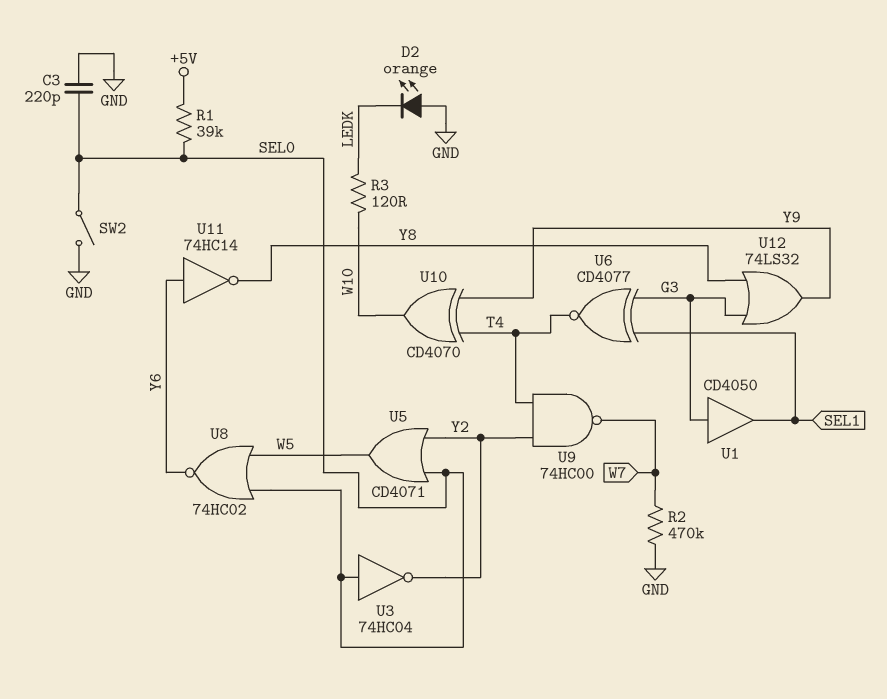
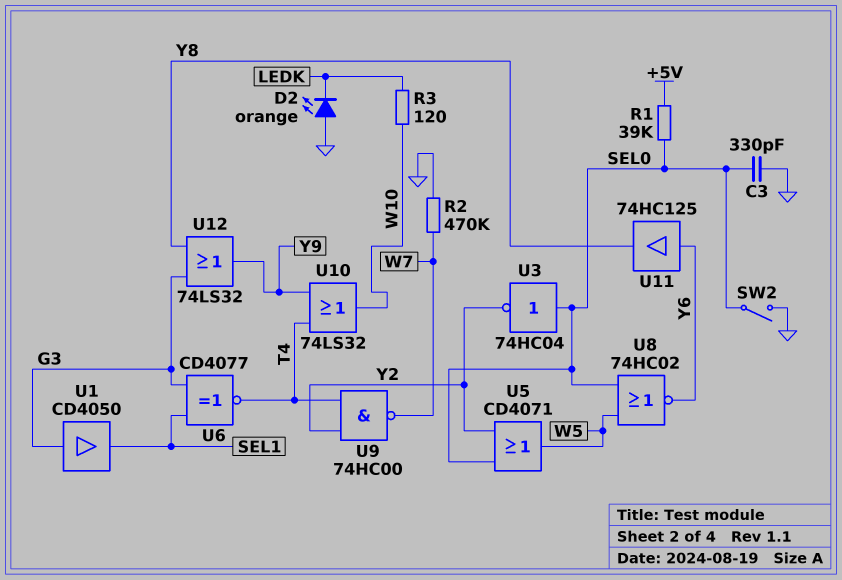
C3: 220pF (GND, SEL0) -> 330pF (GND, SEL0)
U10: XOR CD4070 (in T4, in Y9, out W10) -> OR 74LS32 (in T4, in Y9, out W10)
U11: NOT 74HC14 (in Y6, out Y8) -> buffer 74HC125 (in Y6, out Y8)

